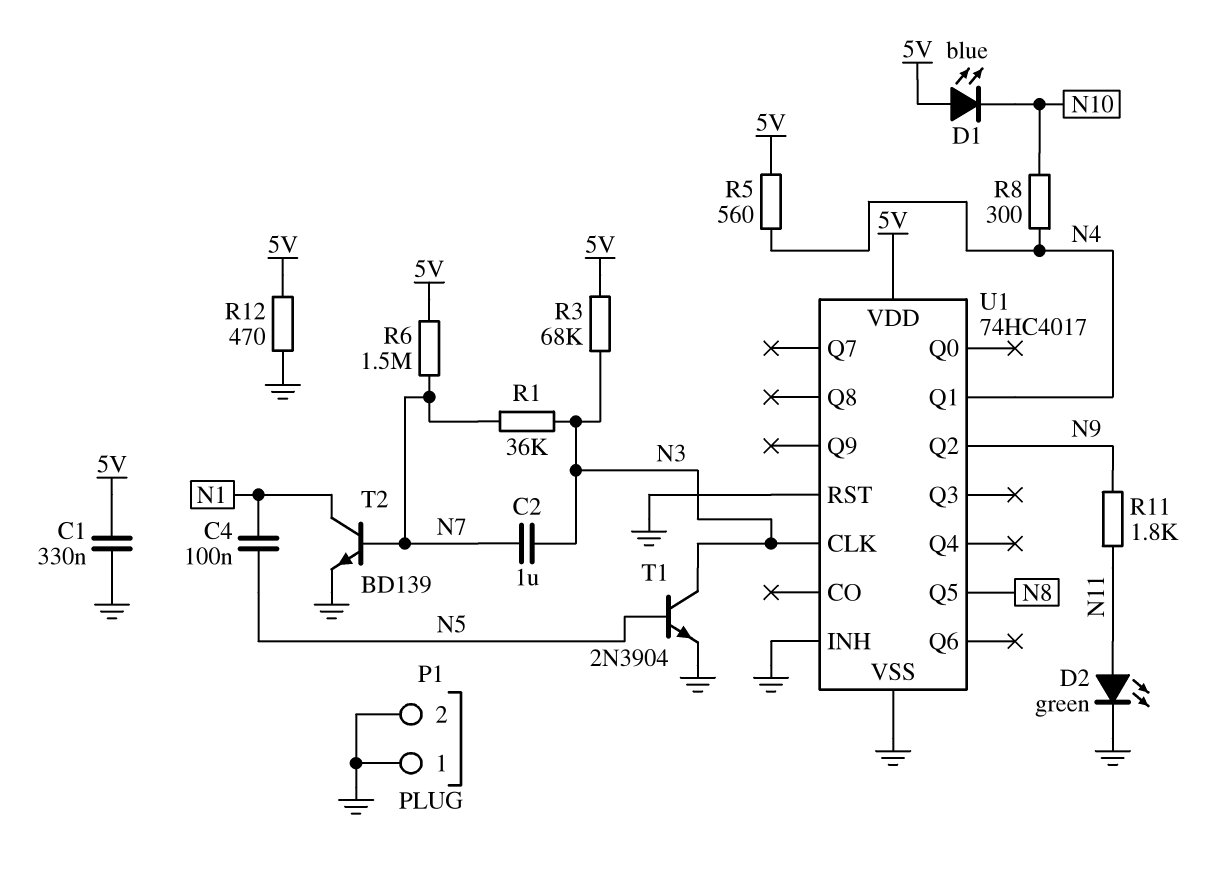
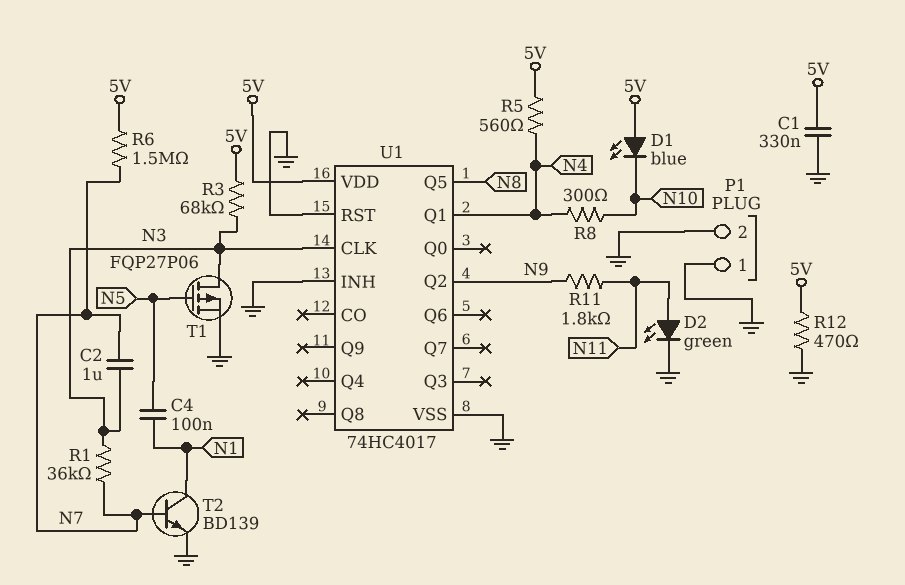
T1: NPN 2N3904 (B N5, C N3, E GND) -> PMOS FQP27P06 (G N5, D N3, S GND)

